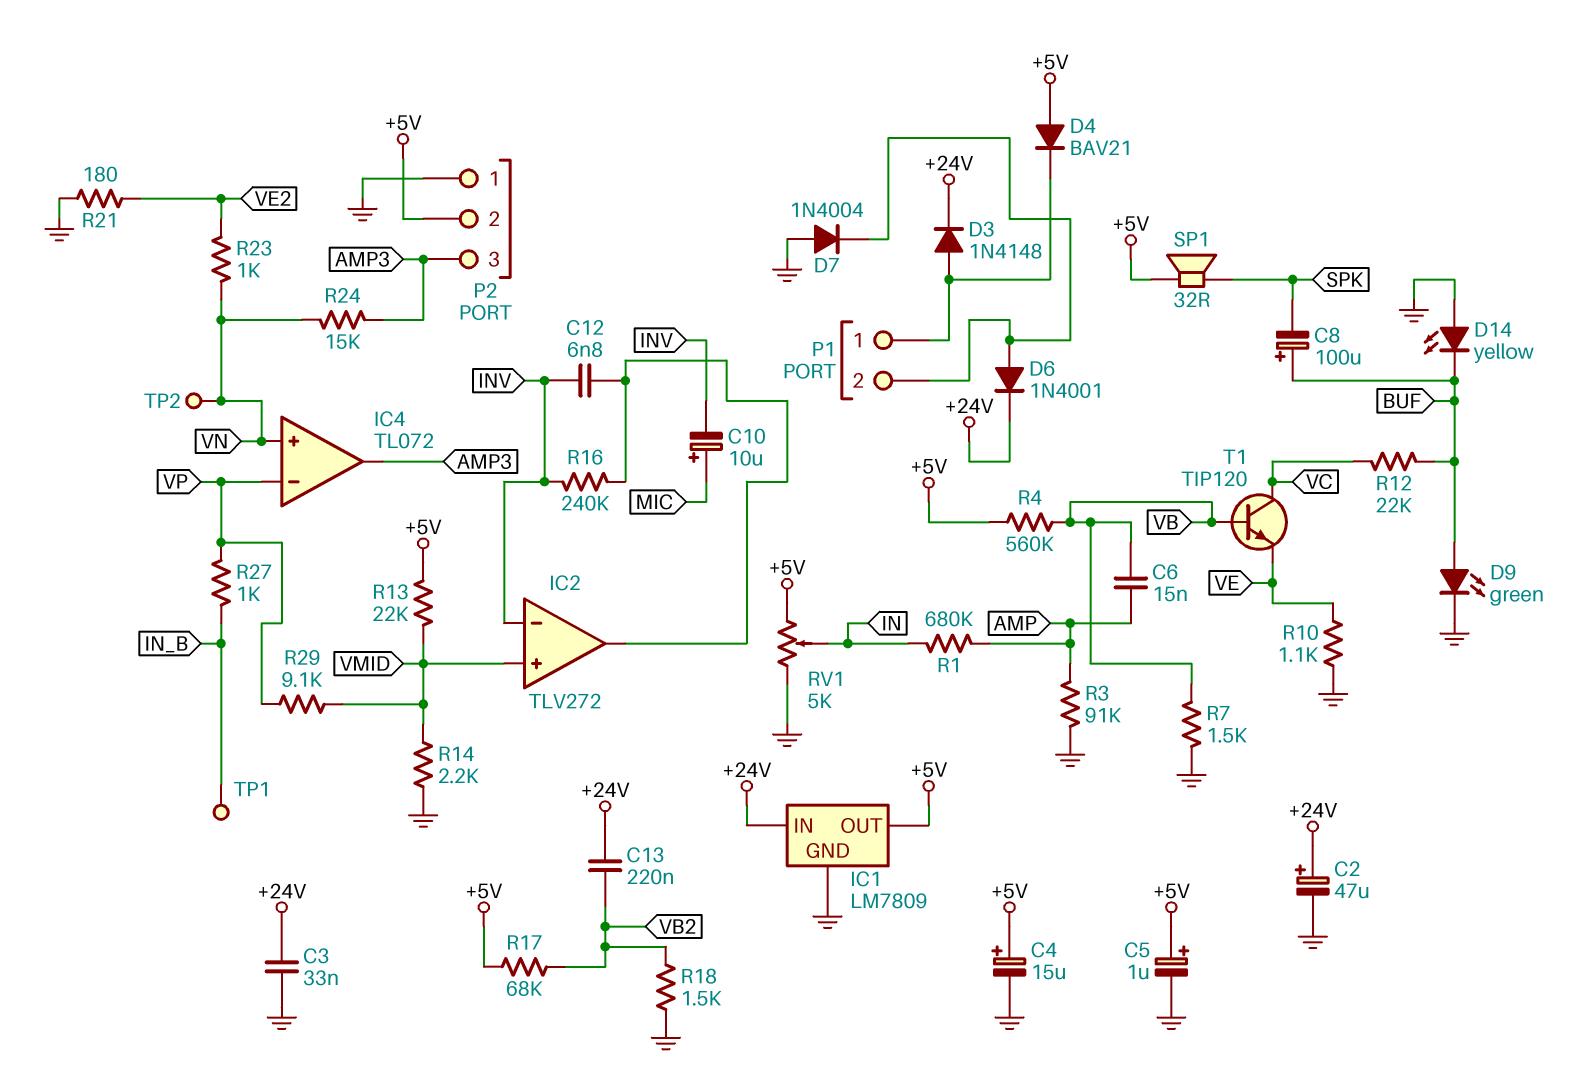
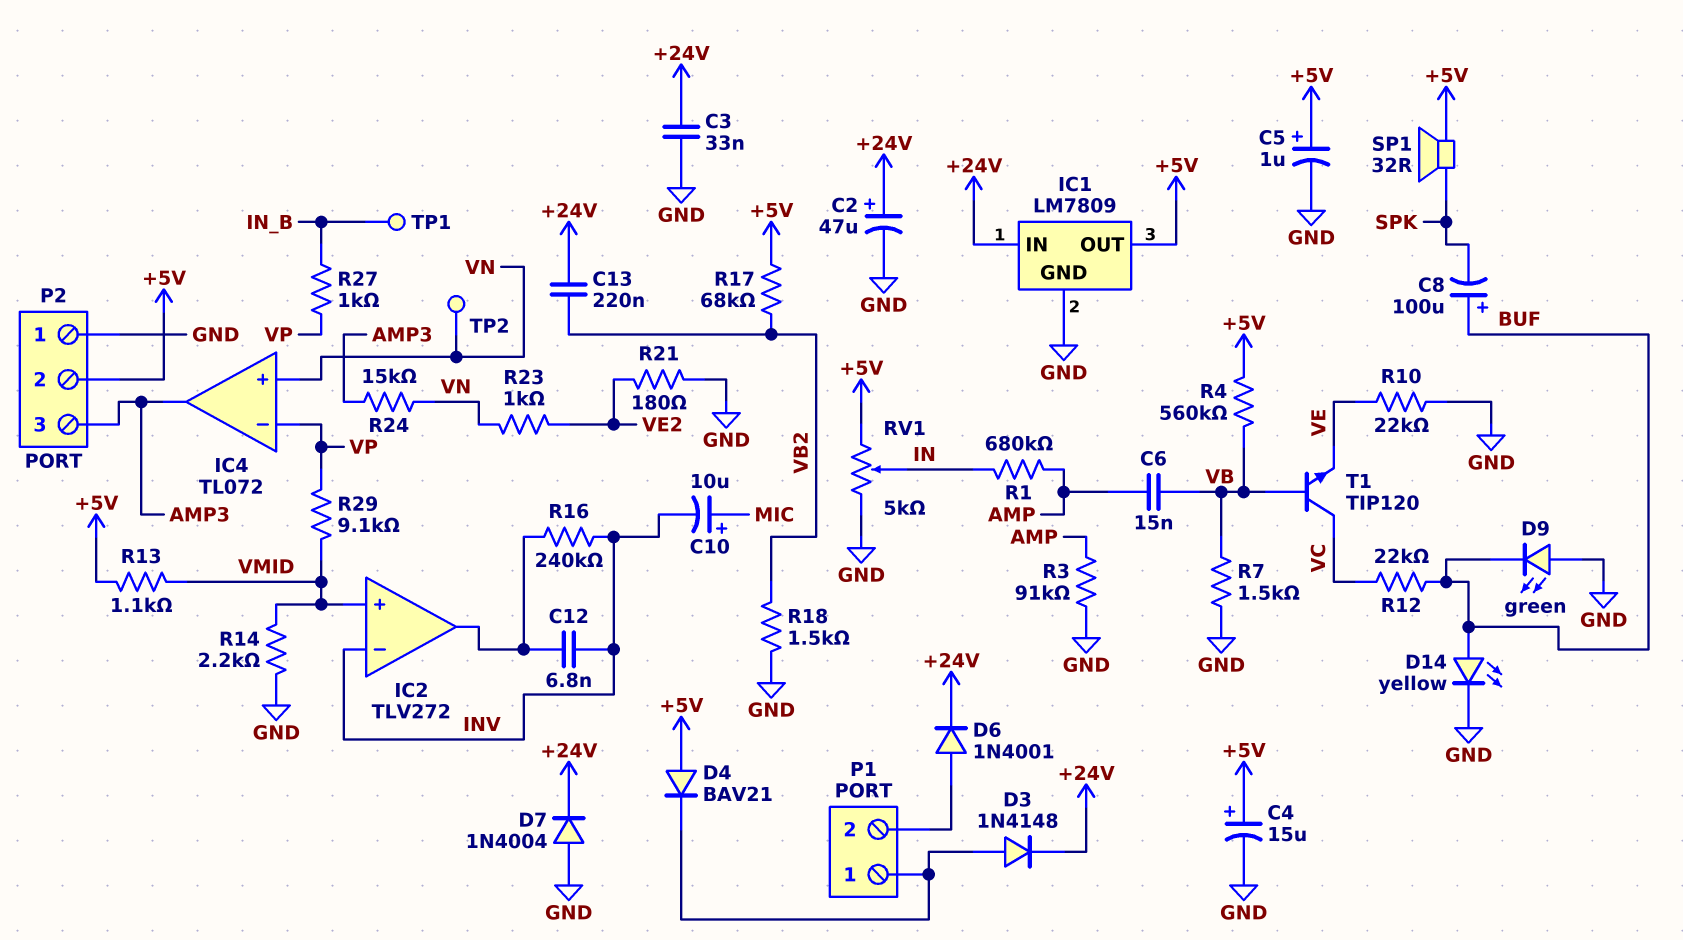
D7: diode 1N4004 (A GND, K P1/2) -> diode 1N4004 (A GND, K +24V)
D9: LED green (A BUF, K GND) -> LED green (A GND, K BUF)
D14: LED yellow (A GND, K BUF) -> LED yellow (A BUF, K GND)
R10: 1.1k (GND, VE) -> 22k (GND, VE)
R13: 22k (+5V, VMID) -> 1.1k (+5V, VMID)

